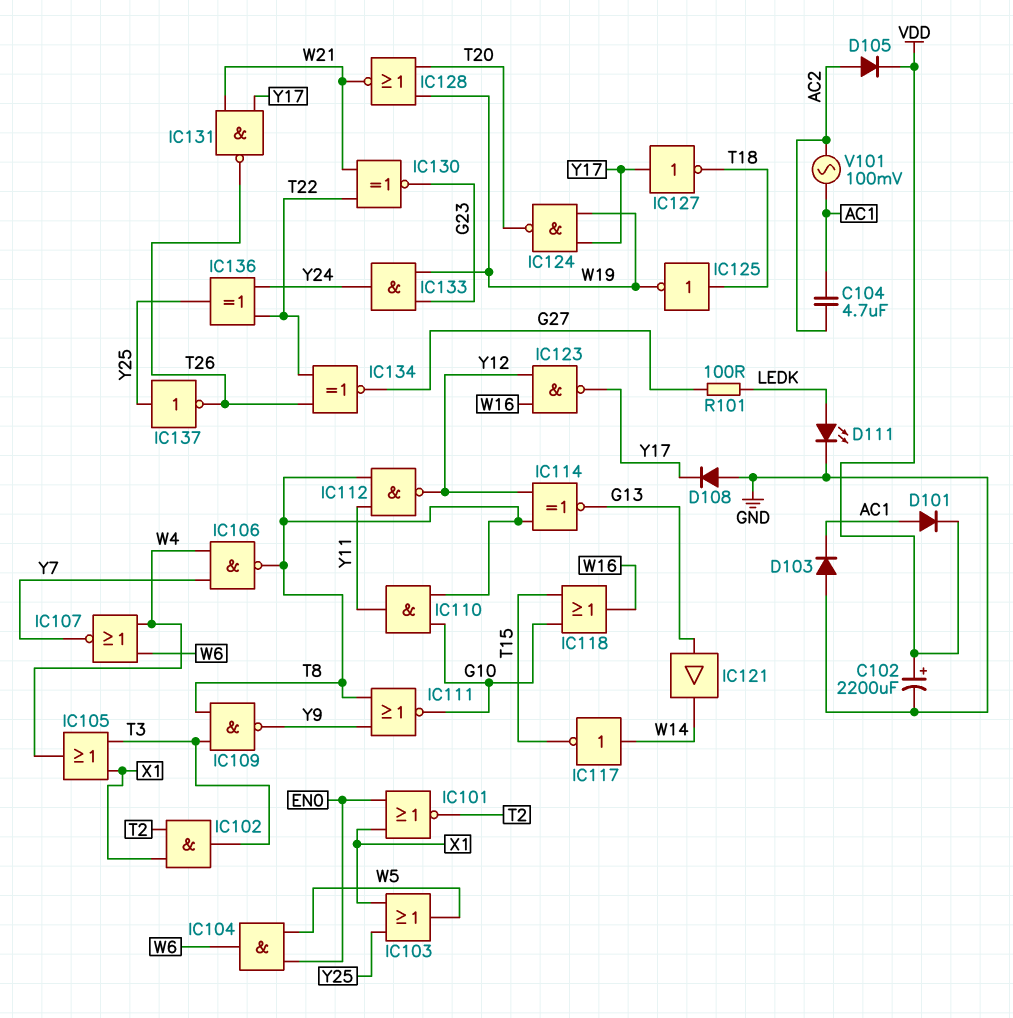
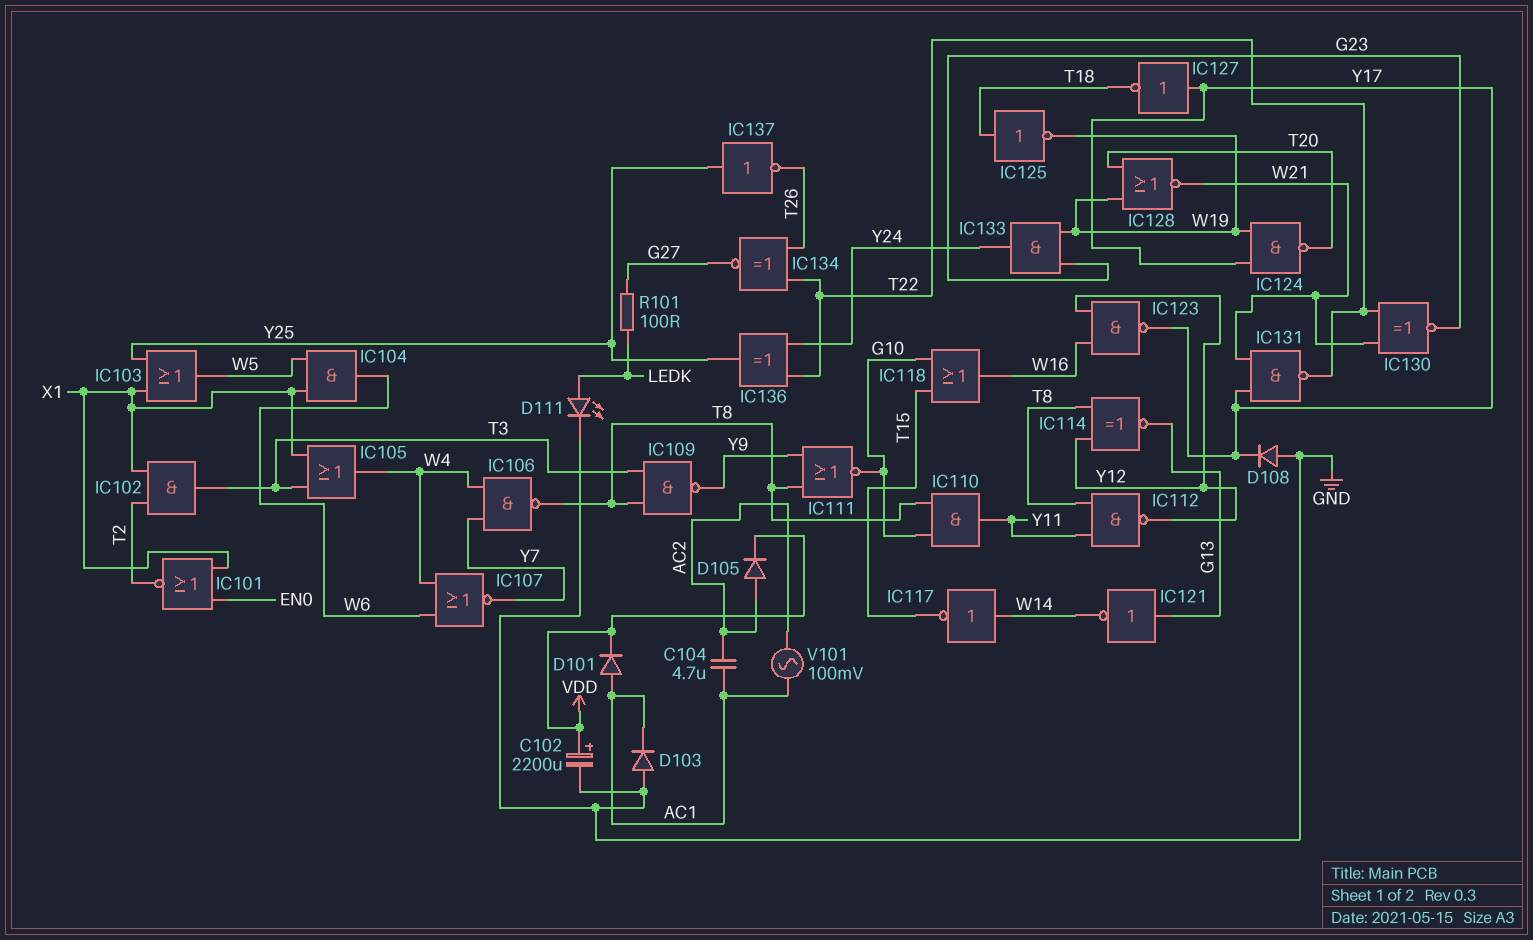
IC104: AND (in EN0, in W5, out W6) -> AND (in W5, in X1, out W6)
IC121: buffer (in G13, out W14) -> NOT (in G13, out W14)
IC131: NAND (in W21, in Y17, out T26) -> NAND (in W21, in Y17, out T22)

